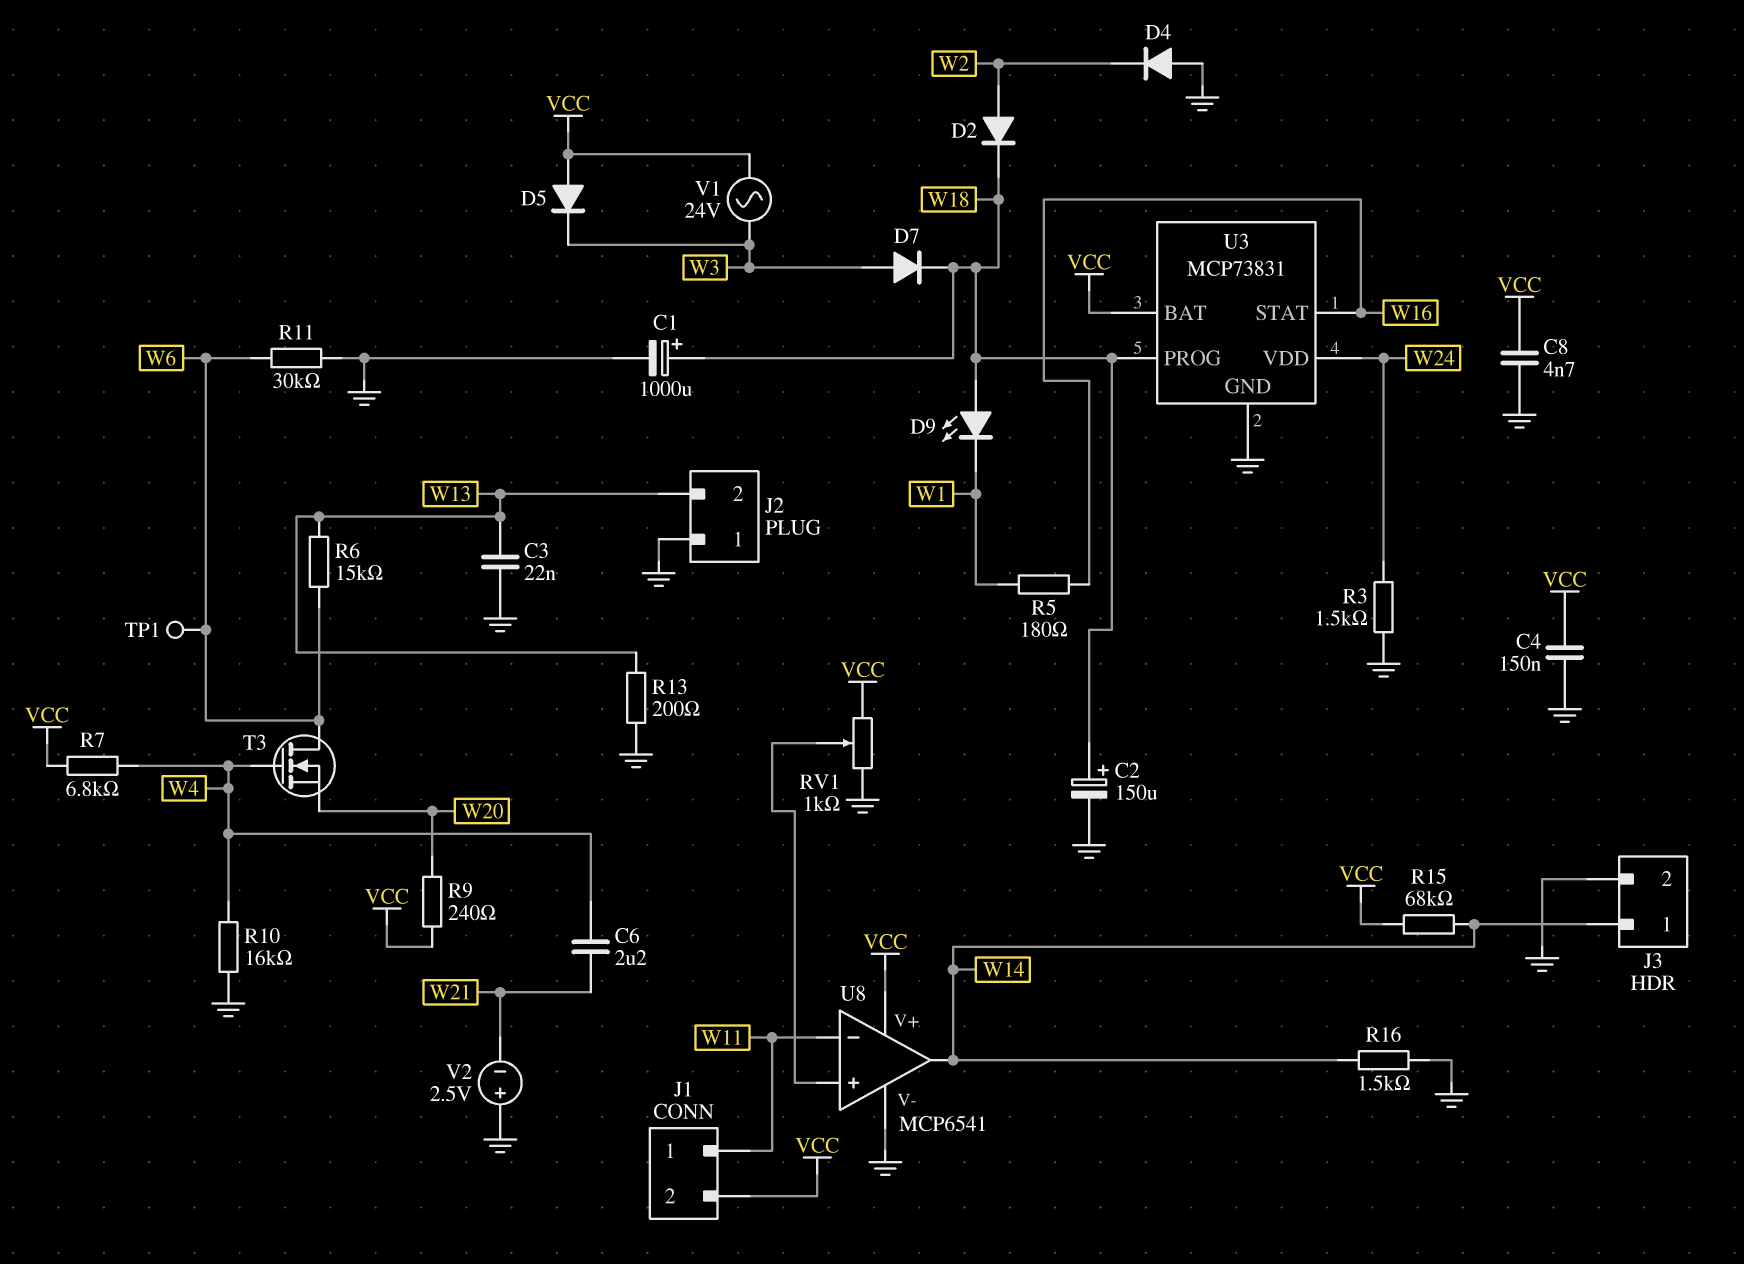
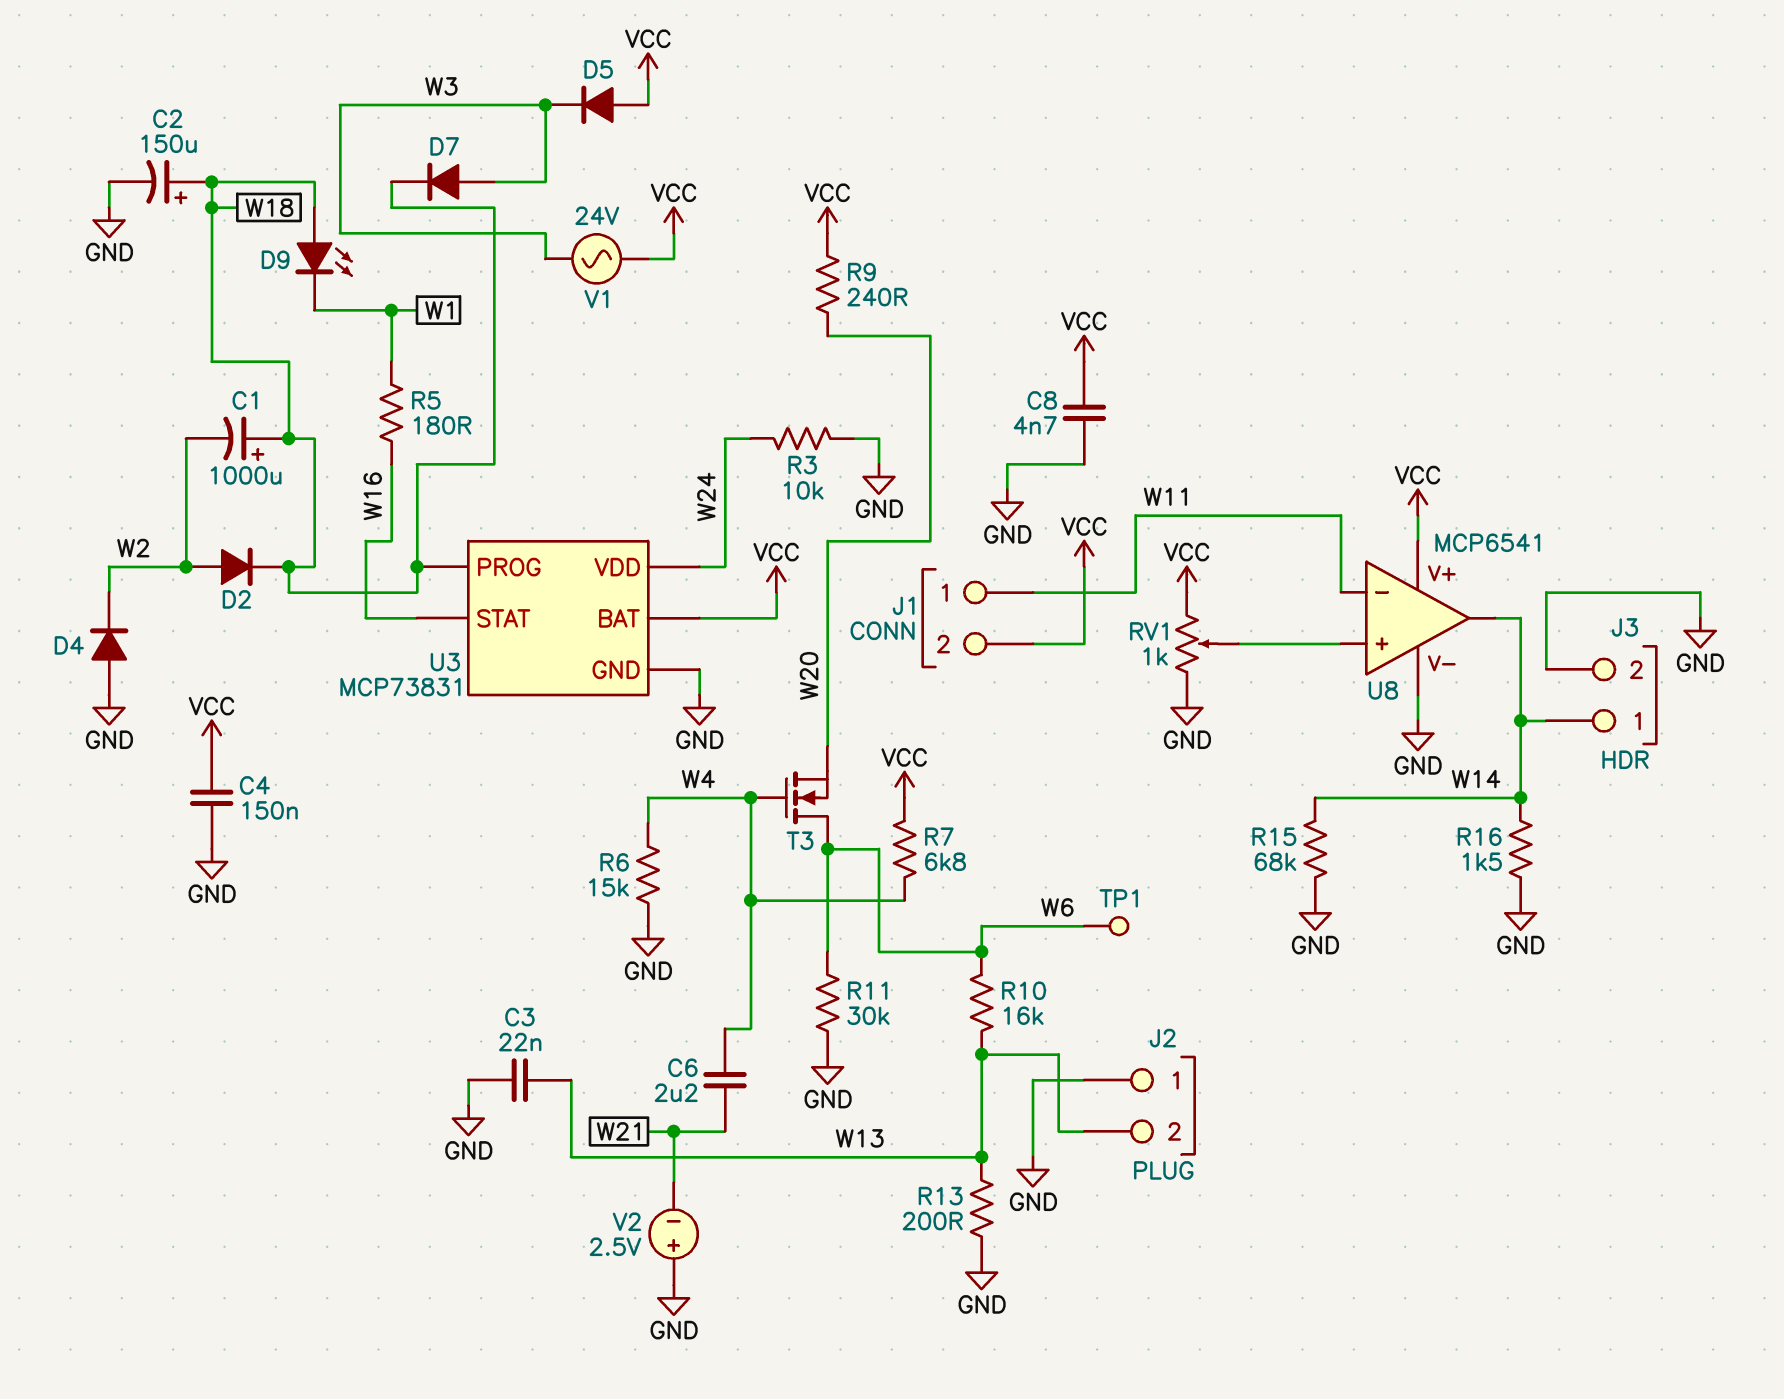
C1: 1000uF (plus W18, minus GND) -> 1000uF (plus W18, minus W2)
R3: 1.5k (GND, W24) -> 10k (GND, W24)
R6: 15k (W6, W13) -> 15k (GND, W4)
R10: 16k (GND, W4) -> 16k (W6, W13)
R15: 68k (VCC, W14) -> 68k (GND, W14)

